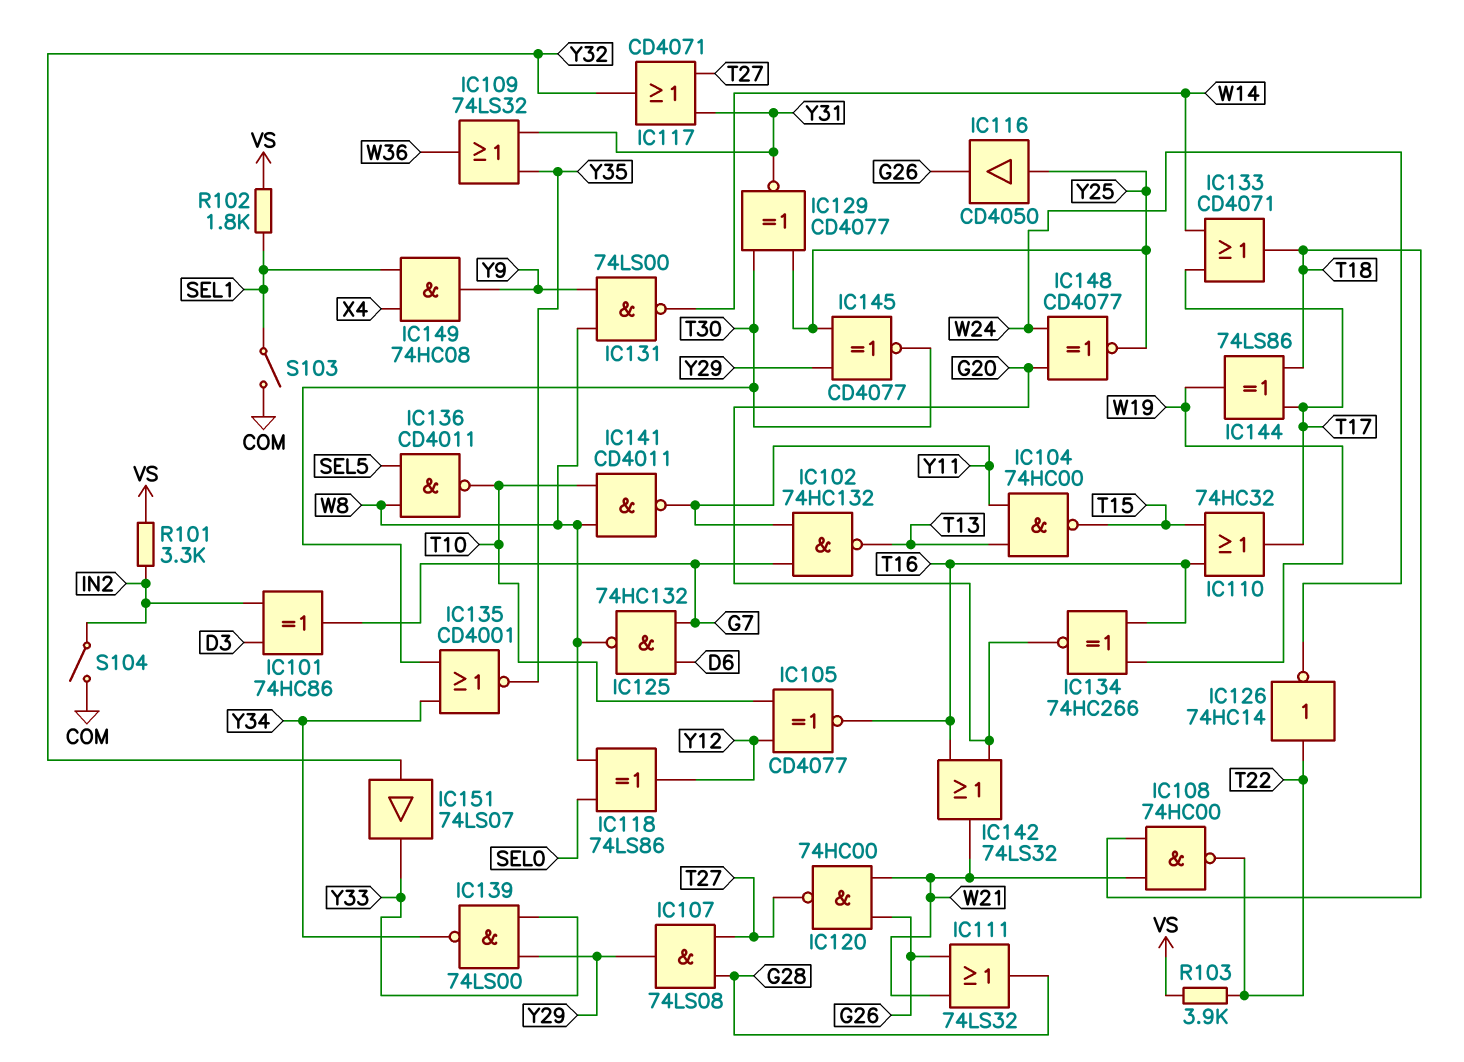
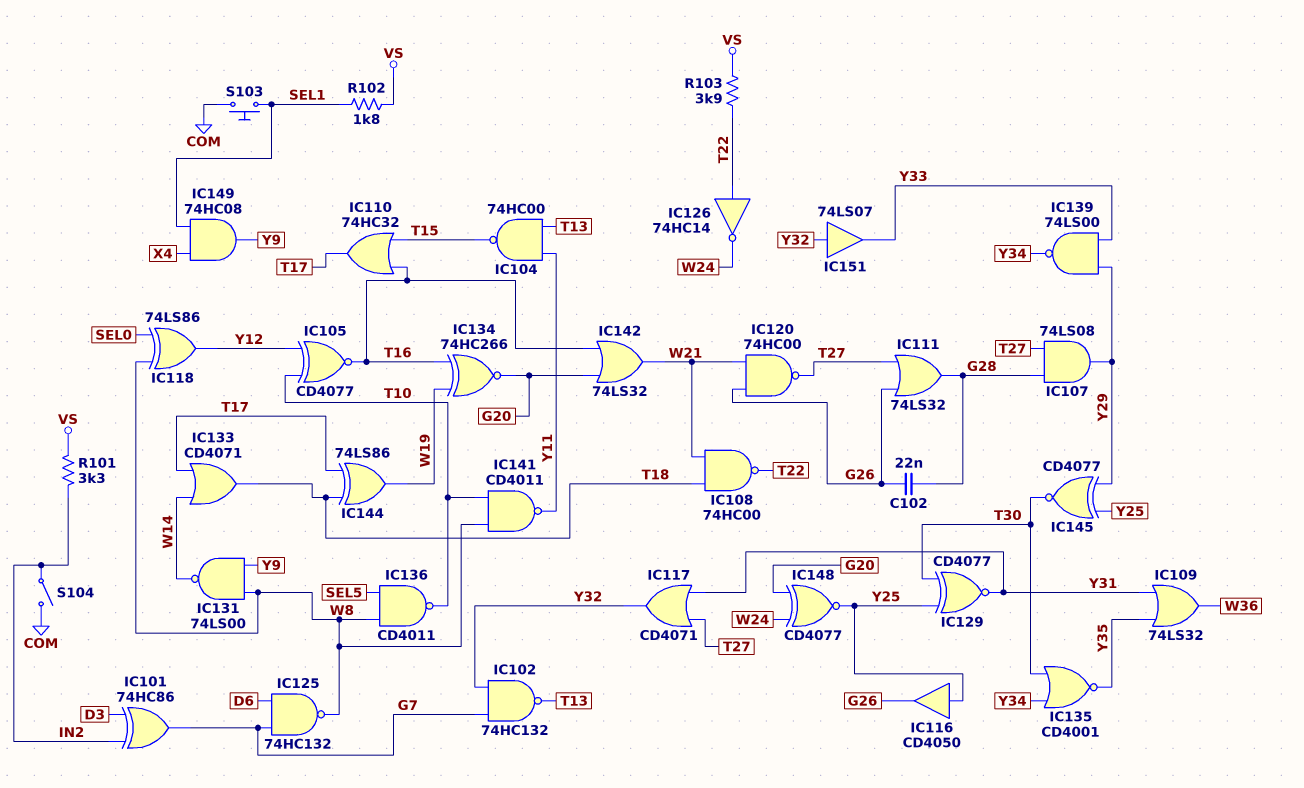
C102: none -> 22nF (G26, G28)
IC102: NAND 74HC132 (in G7, in Y11, out T13) -> NAND 74HC132 (in G7, in Y32, out T13)
IC111: OR 74LS32 (in G26, in W21, out G28) -> OR 74LS32 (in G26, in T27, out G28)
S103: switch (COM, SEL1) -> button (COM, SEL1)

